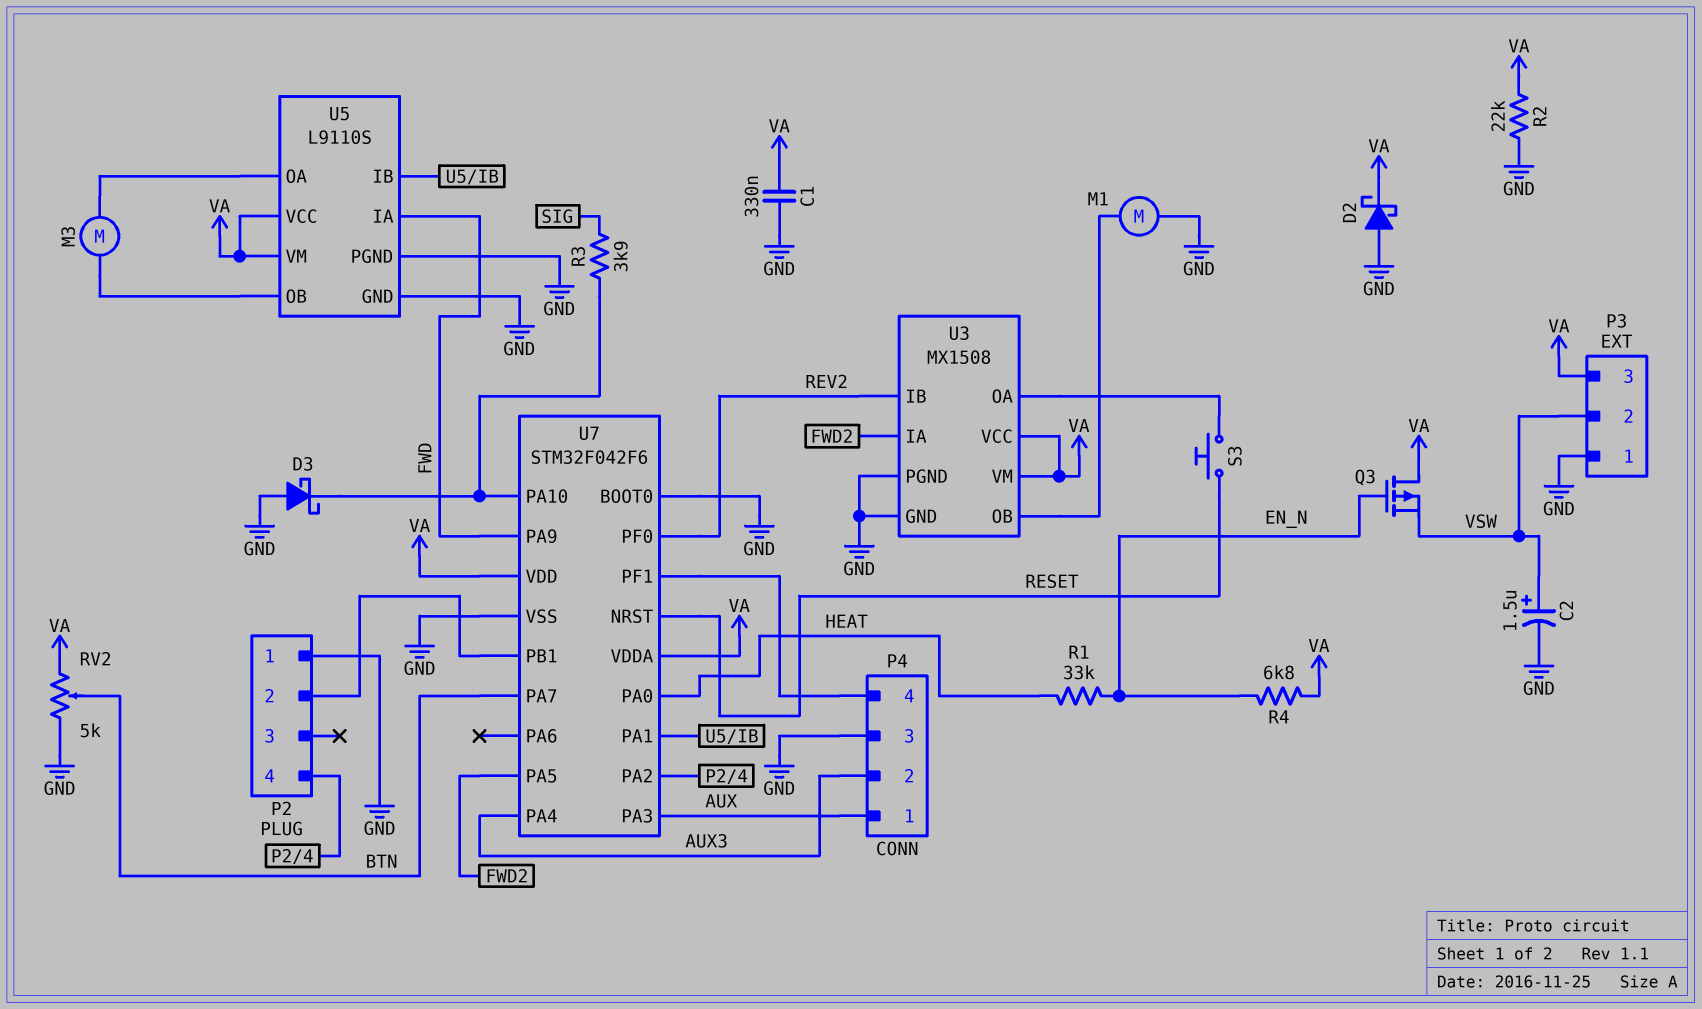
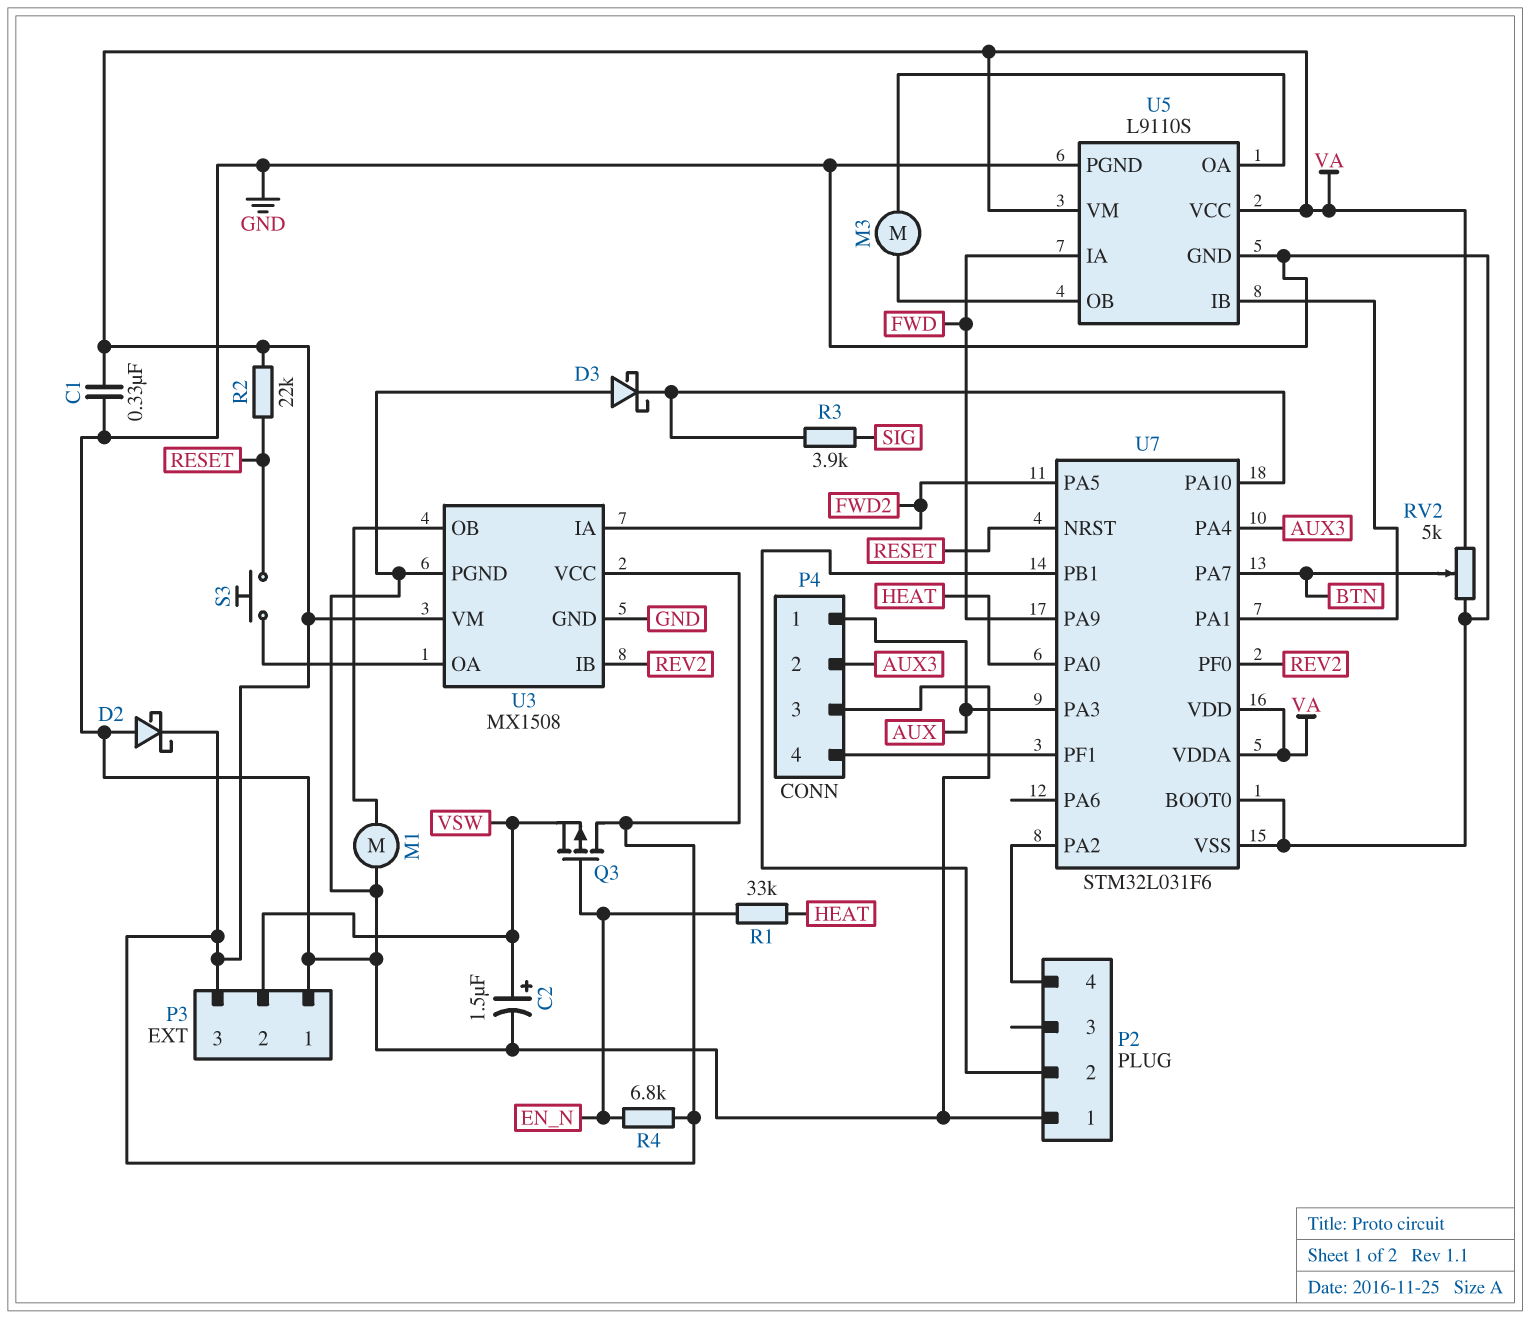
R2: 22k (GND, VA) -> 22k (RESET, VA)
U7: STM32F042F6 -> STM32L031F6

